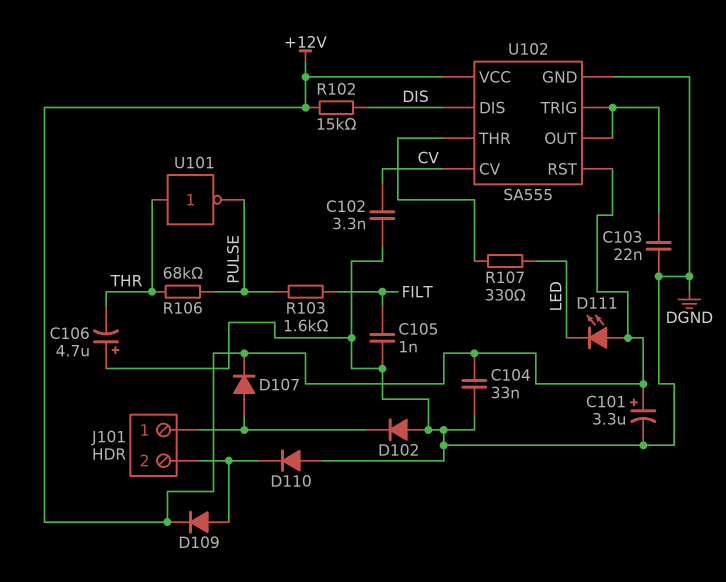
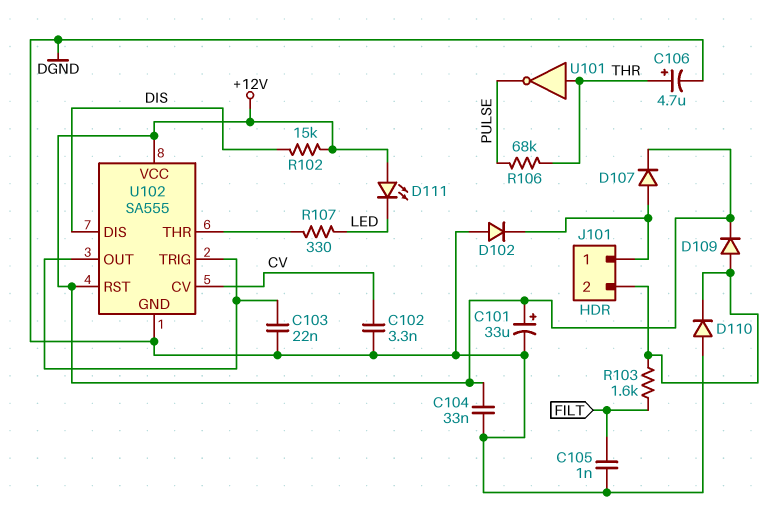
C101: 3.3uF (plus +12V, minus DGND) -> 33uF (plus +12V, minus DGND)
C106: 4.7uF (plus DGND, minus THR) -> 4.7uF (plus THR, minus DGND)
R103: 1.6k (FILT, PULSE) -> 1.6k (FILT, J101/2)

